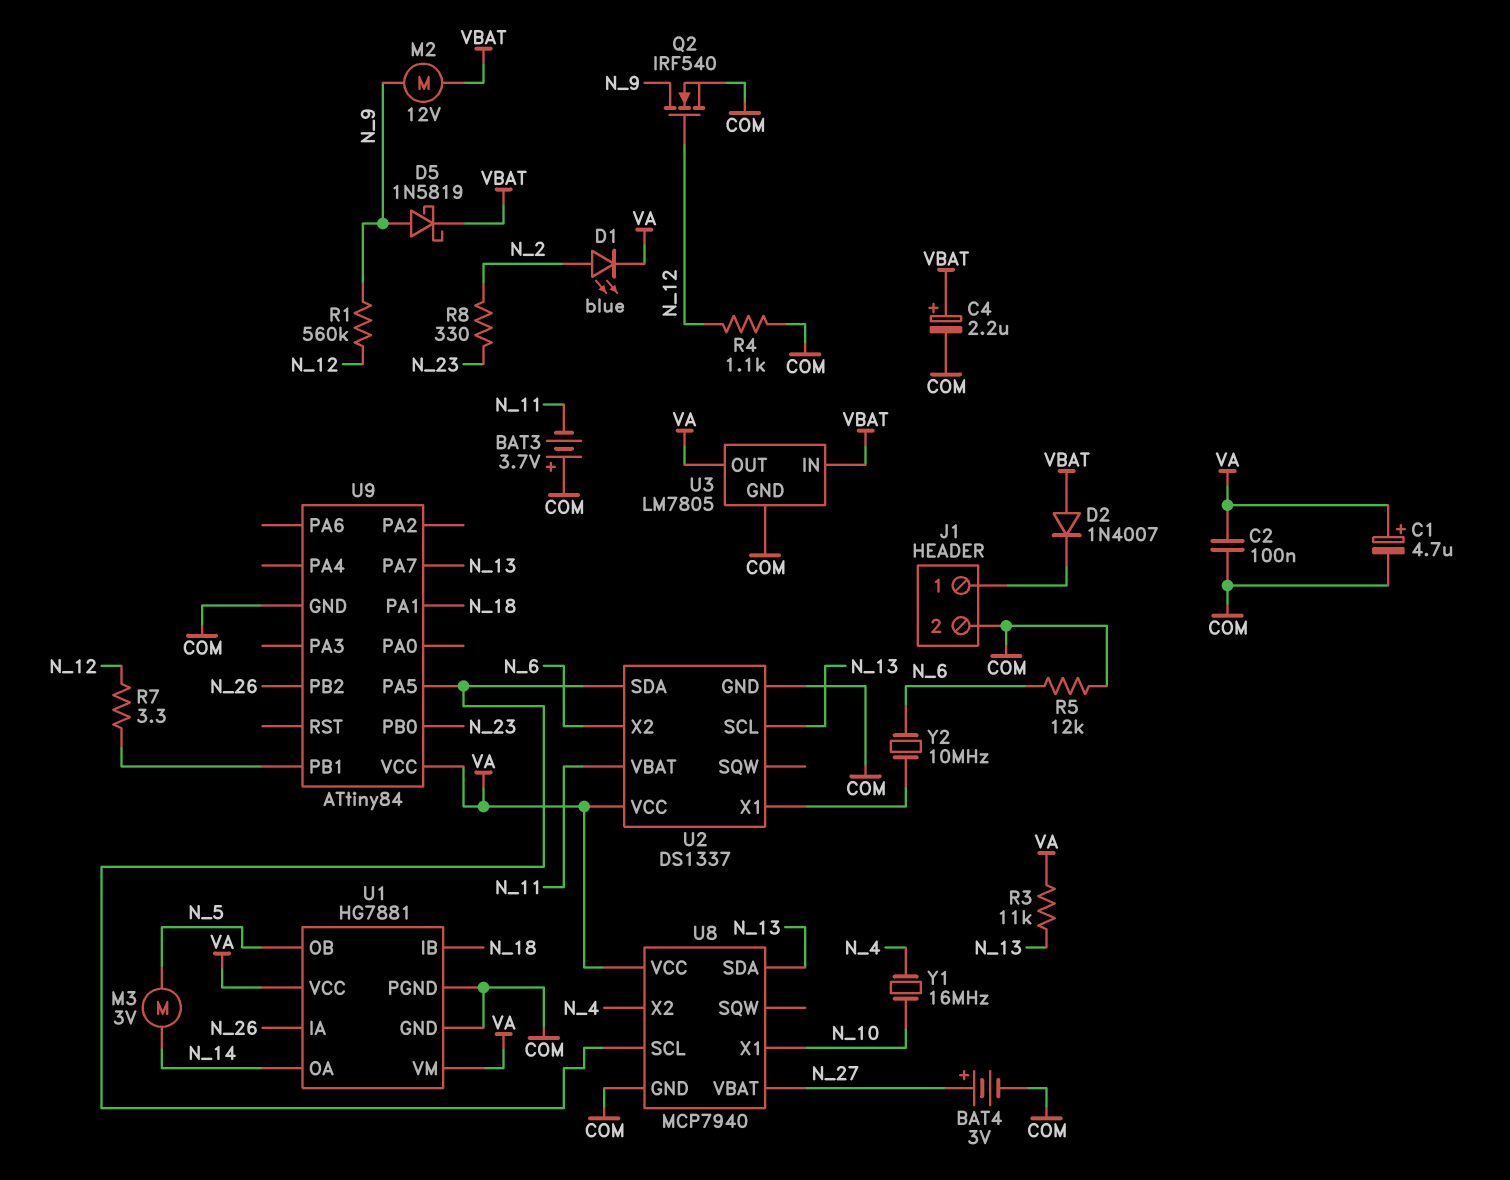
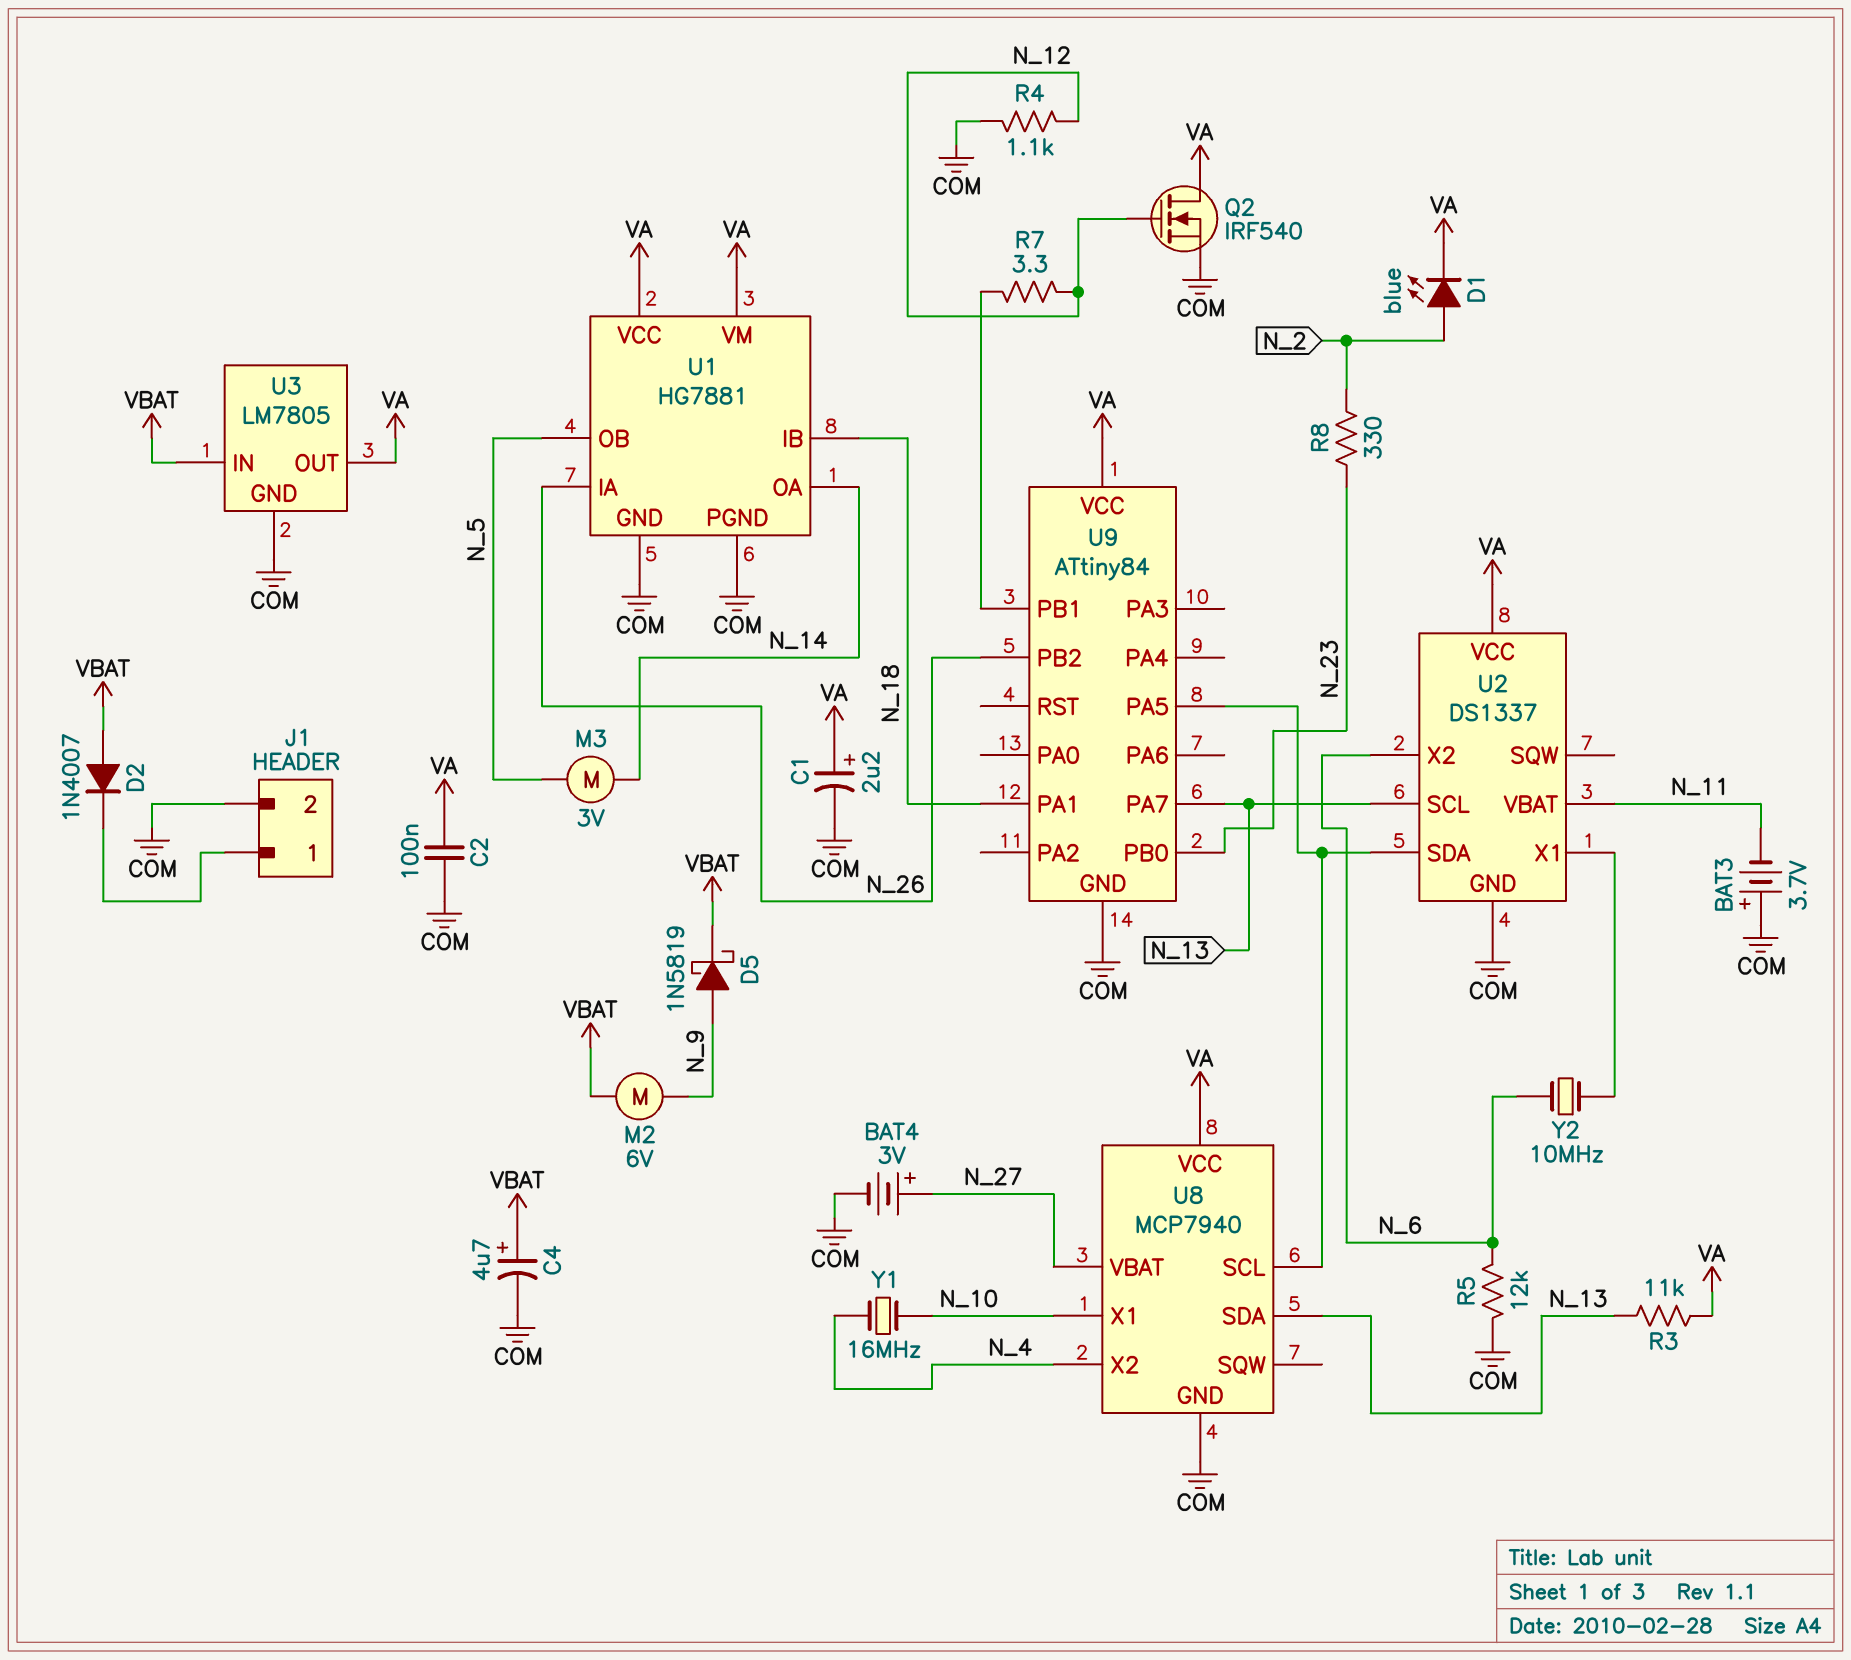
C1: 4.7uF (plus VA, minus COM) -> 2.2uF (plus VA, minus COM)
C4: 2.2uF (plus VBAT, minus COM) -> 4.7uF (plus VBAT, minus COM)
M2: motor 12V (N_9, VBAT) -> motor 6V (N_9, VBAT)
Q2: NMOS IRF540 (G N_12, D N_9, S COM) -> NMOS IRF540 (G N_12, D VA, S COM)
R1: 560k (N_9, N_12) -> none

